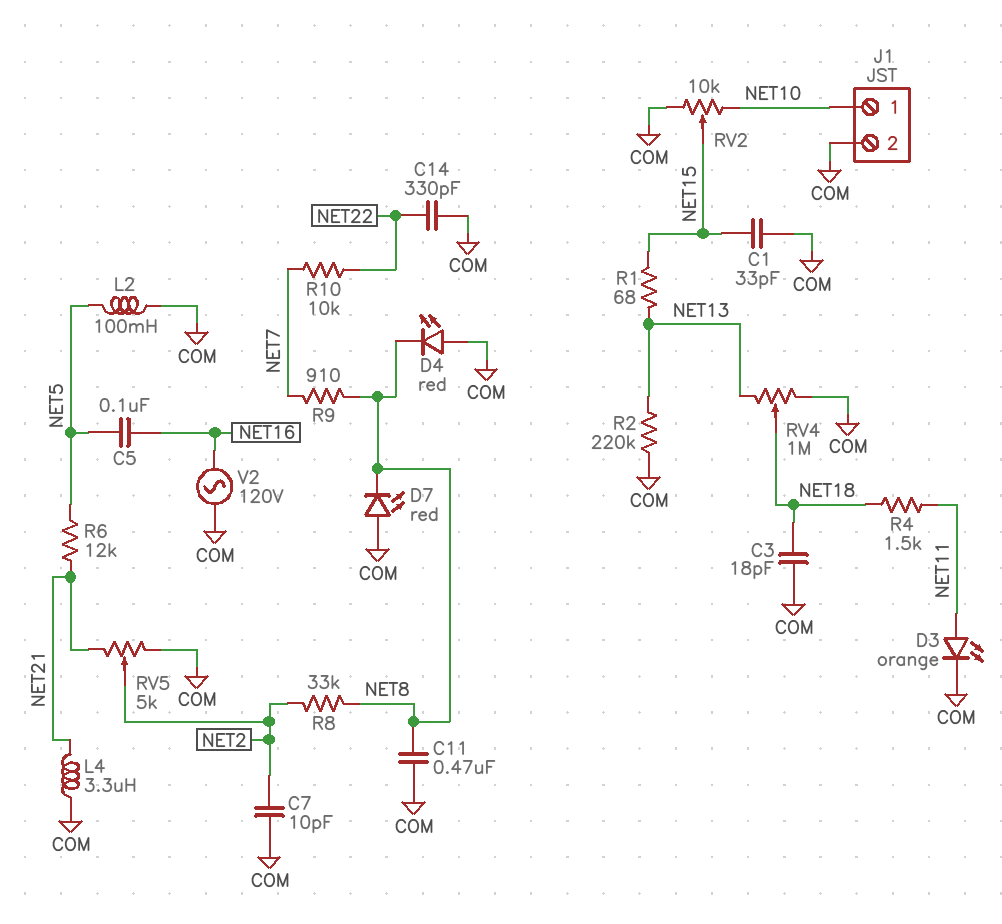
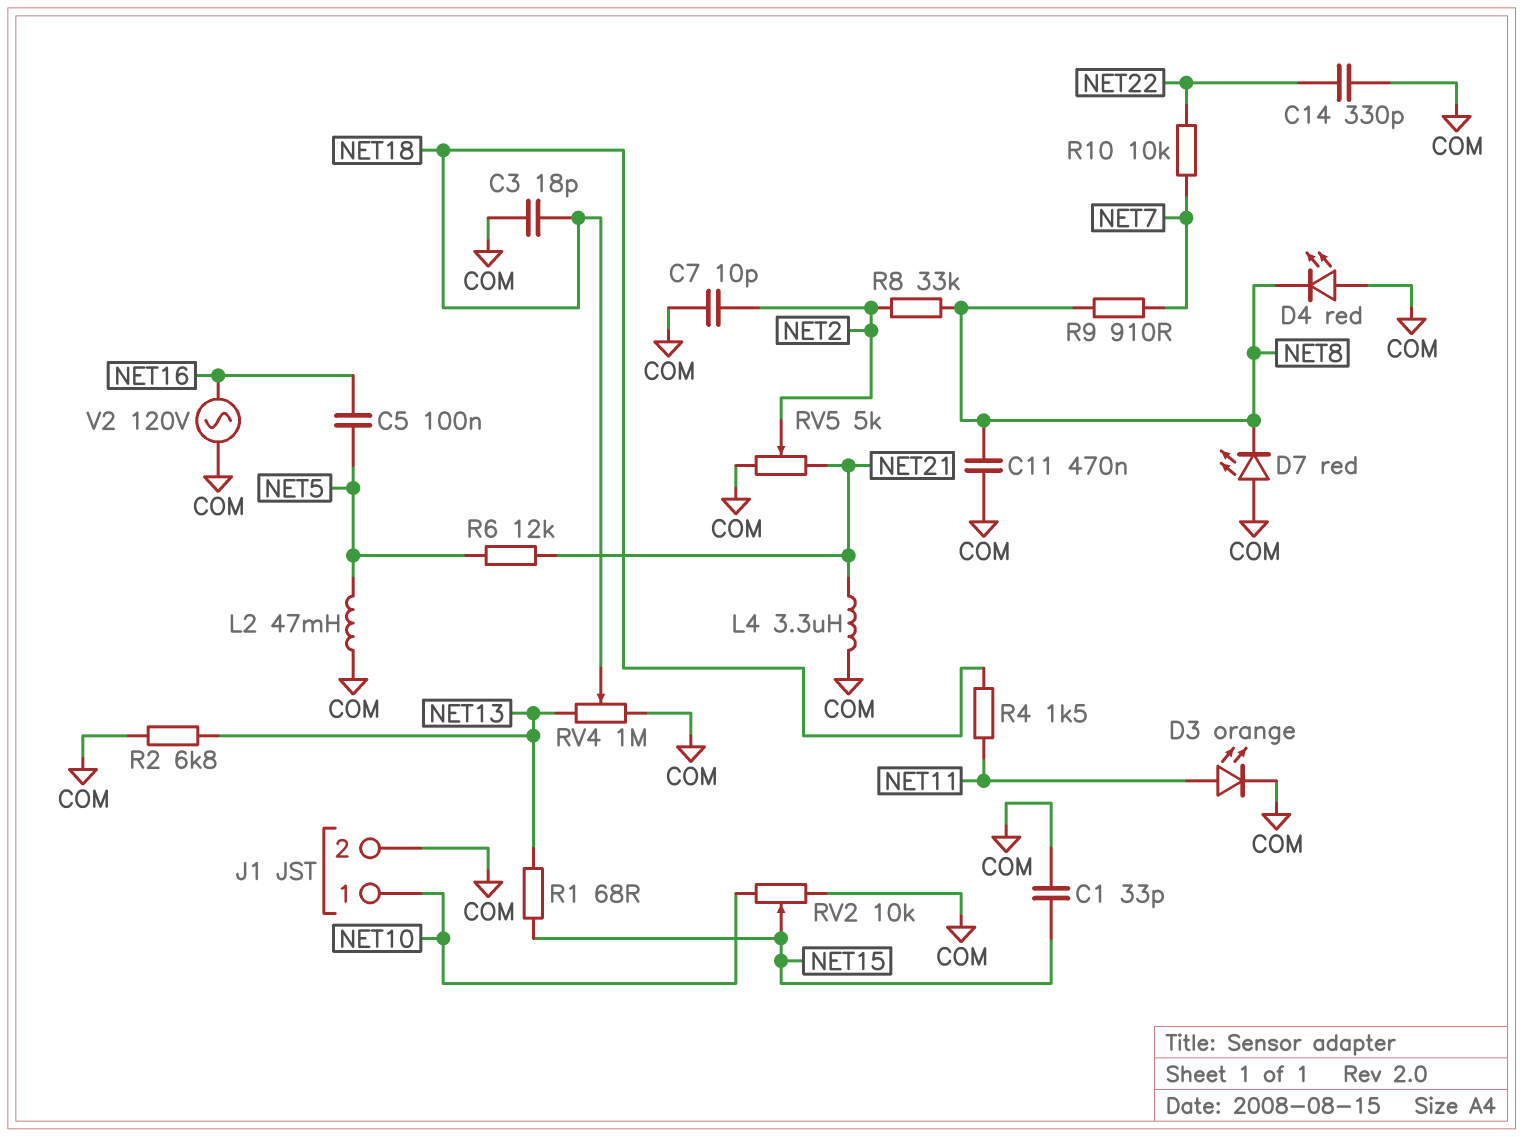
L2: 100mH (COM, NET5) -> 47mH (COM, NET5)
R2: 220k (COM, NET13) -> 6.8k (COM, NET13)

